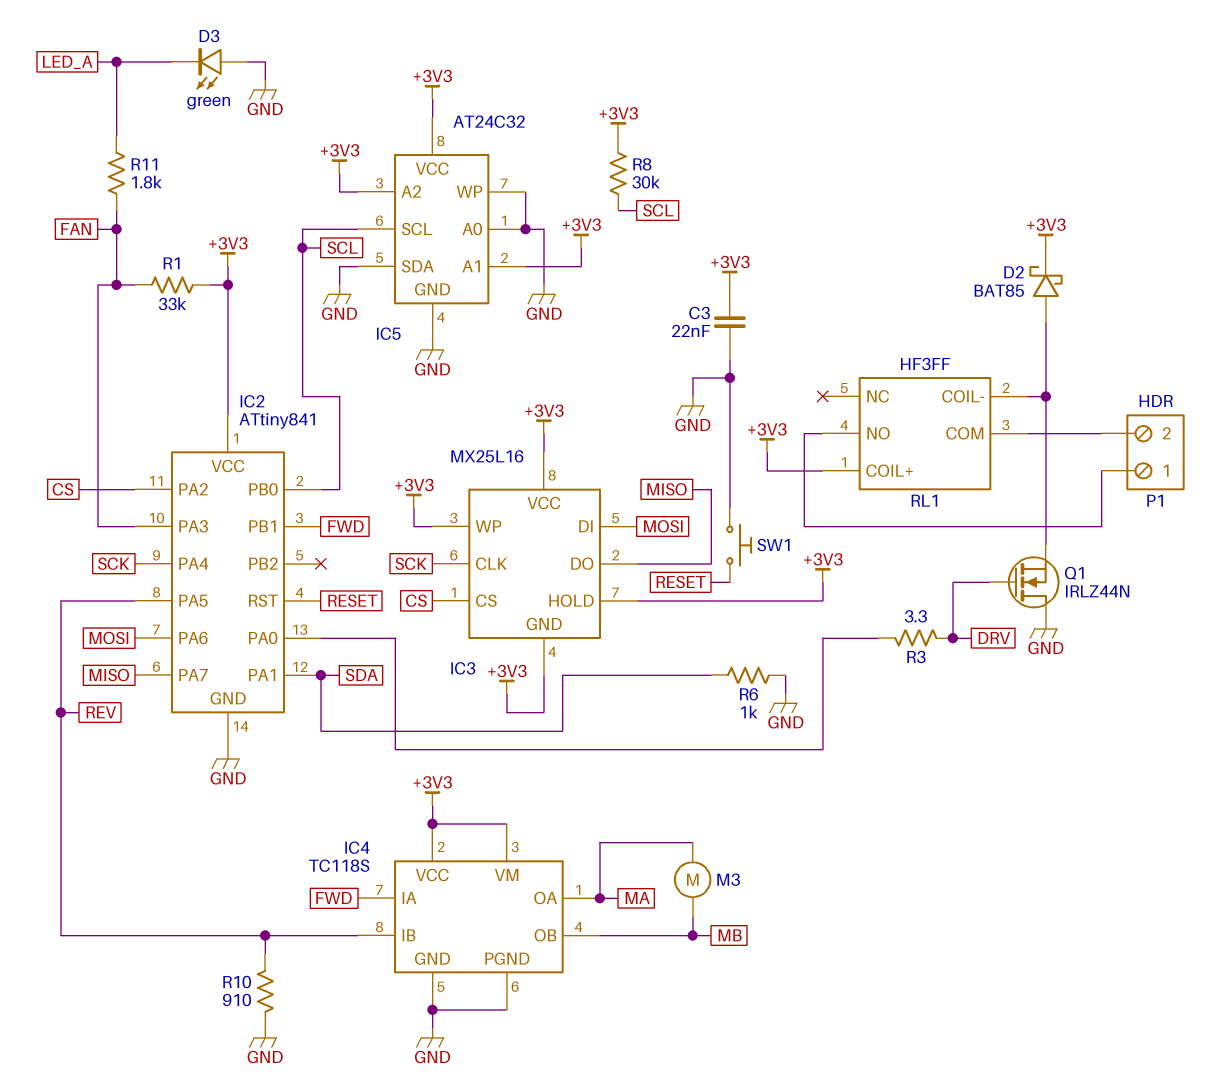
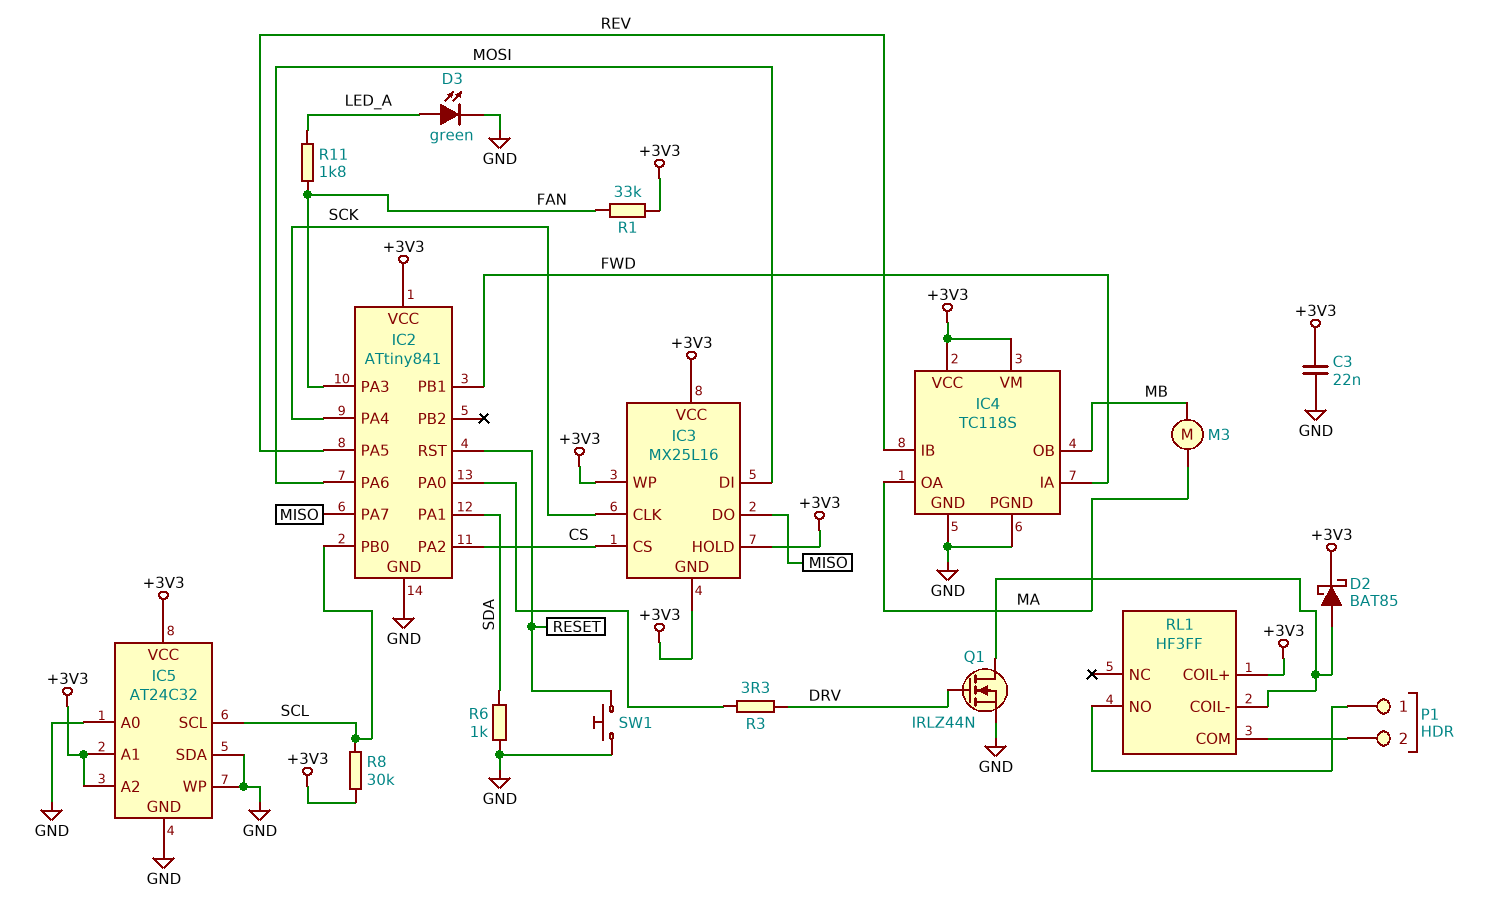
D3: LED green (A GND, K LED_A) -> LED green (A LED_A, K GND)
Q1: NMOS IRLZ44N (G DRV, D GND, S RL1/COIL-) -> NMOS IRLZ44N (G DRV, D RL1/COIL-, S GND)
R10: 910 (GND, REV) -> none

